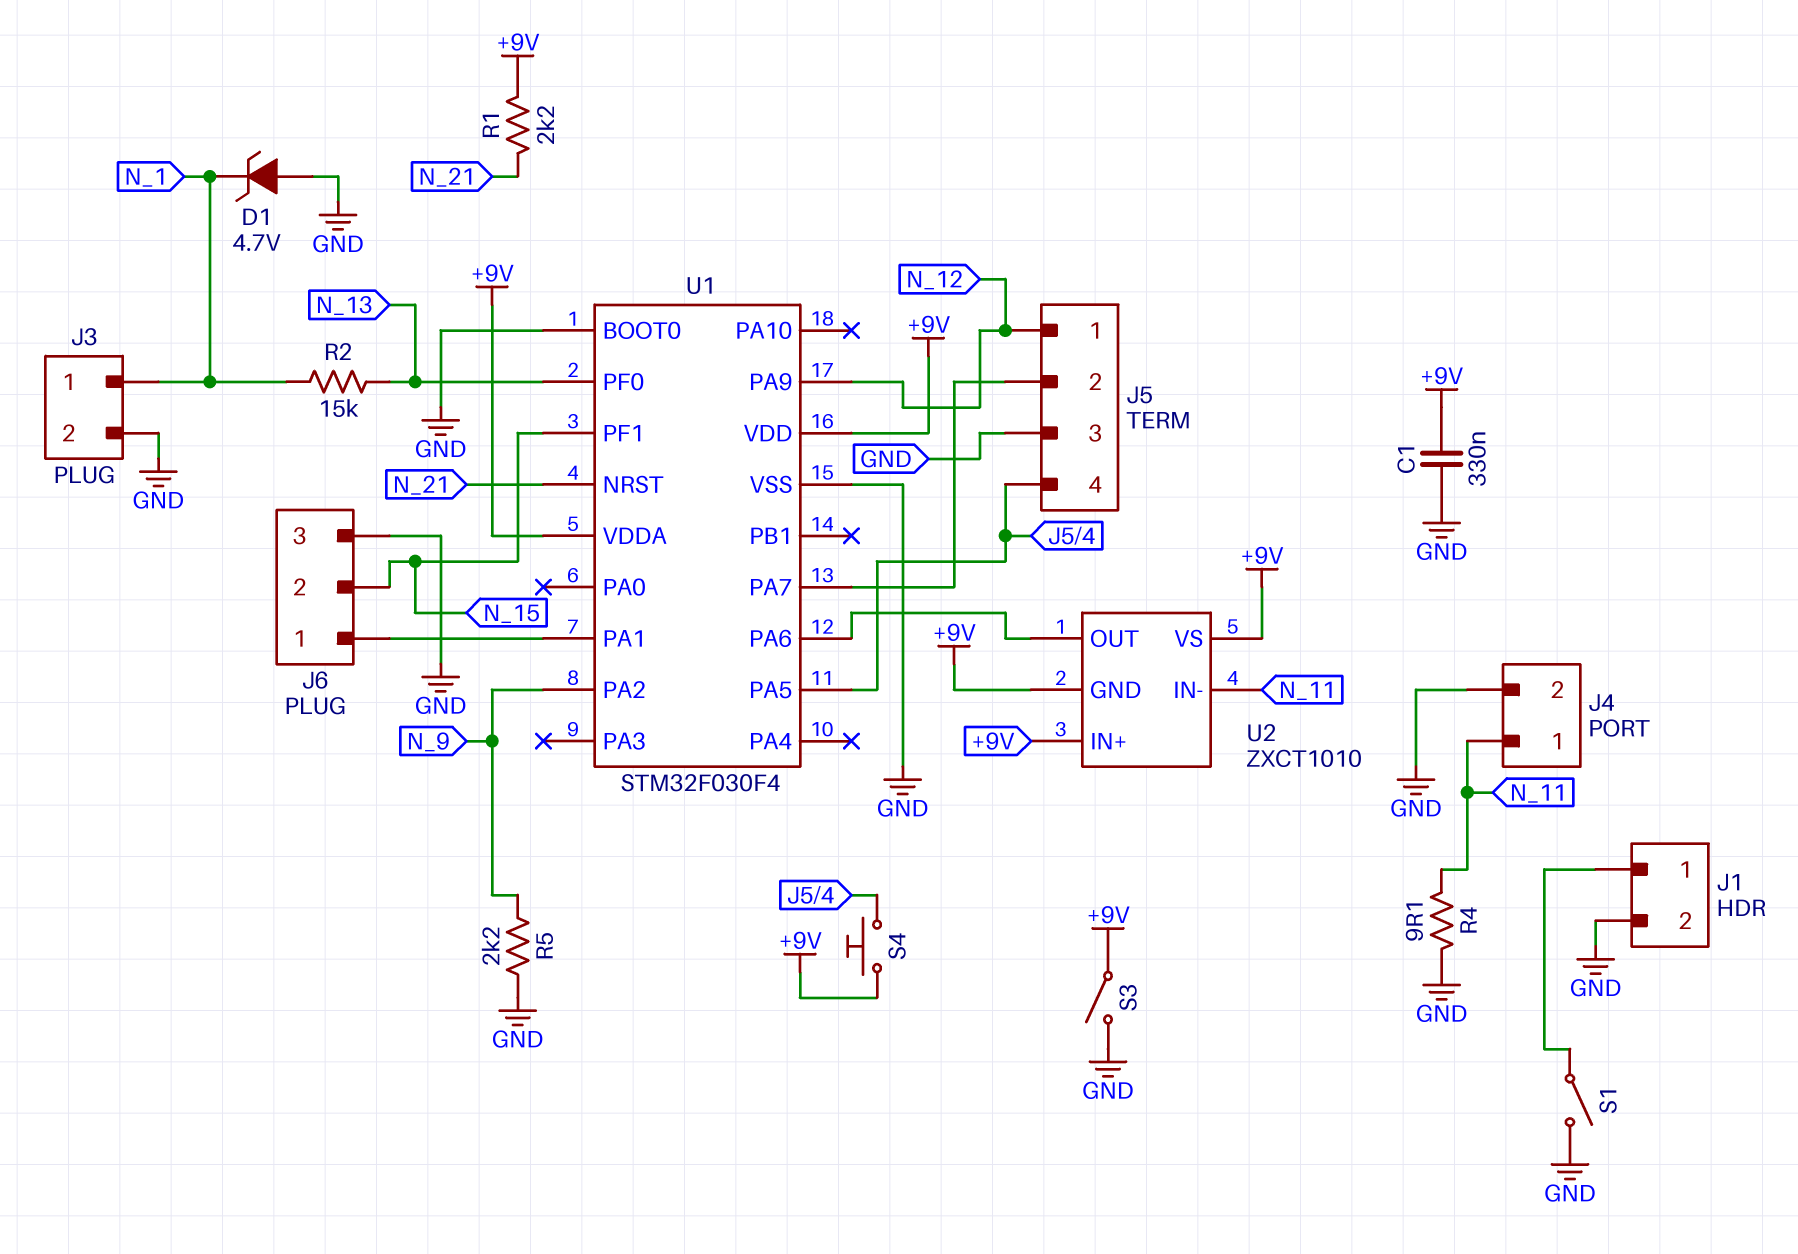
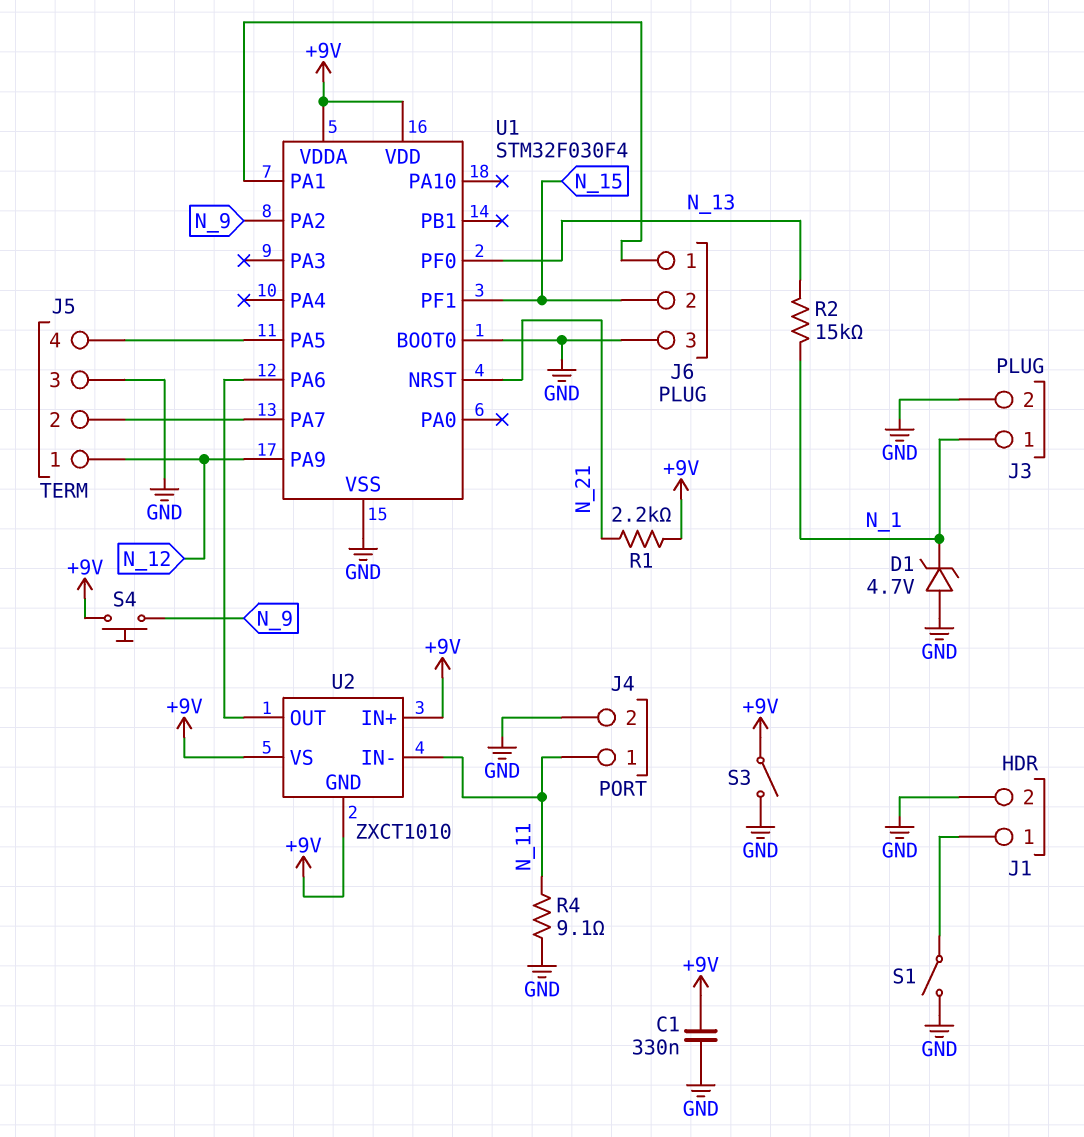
R5: 2.2k (GND, N_9) -> none
S4: button (+9V, J5/4) -> button (+9V, N_9)

